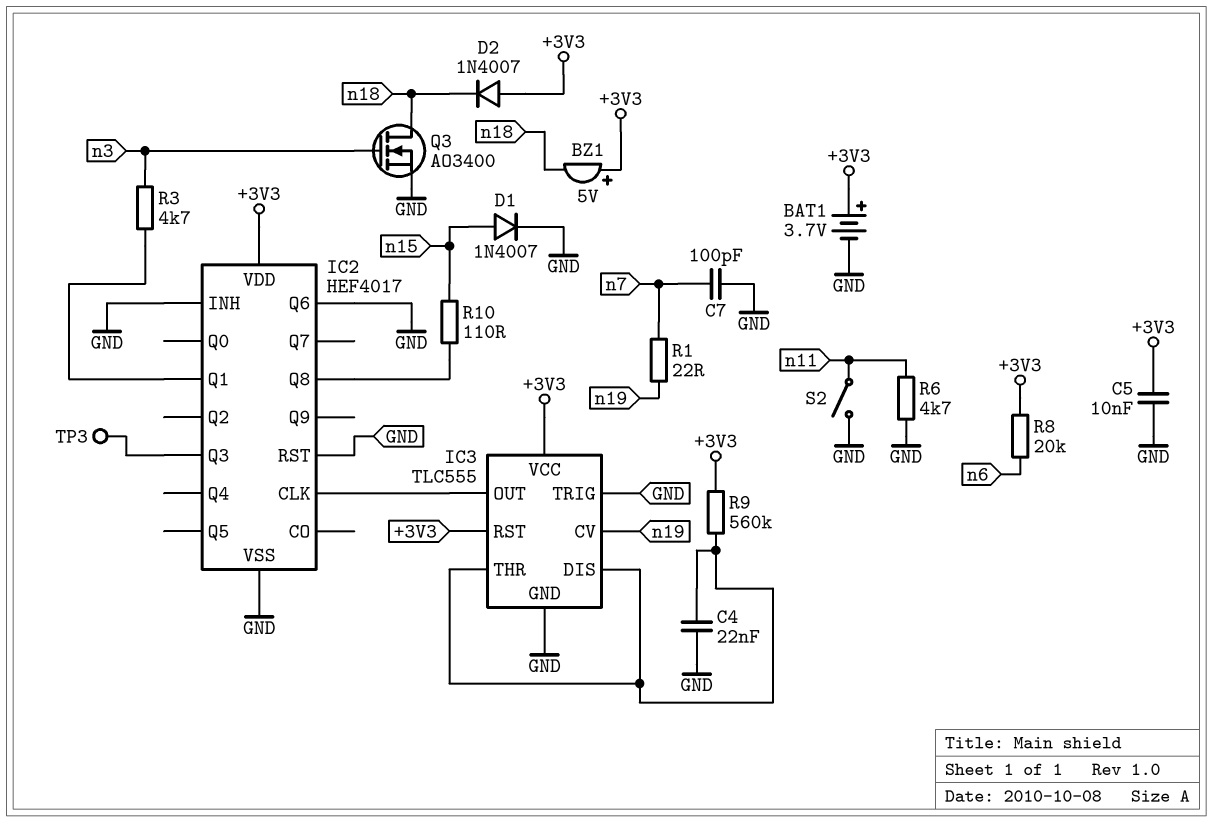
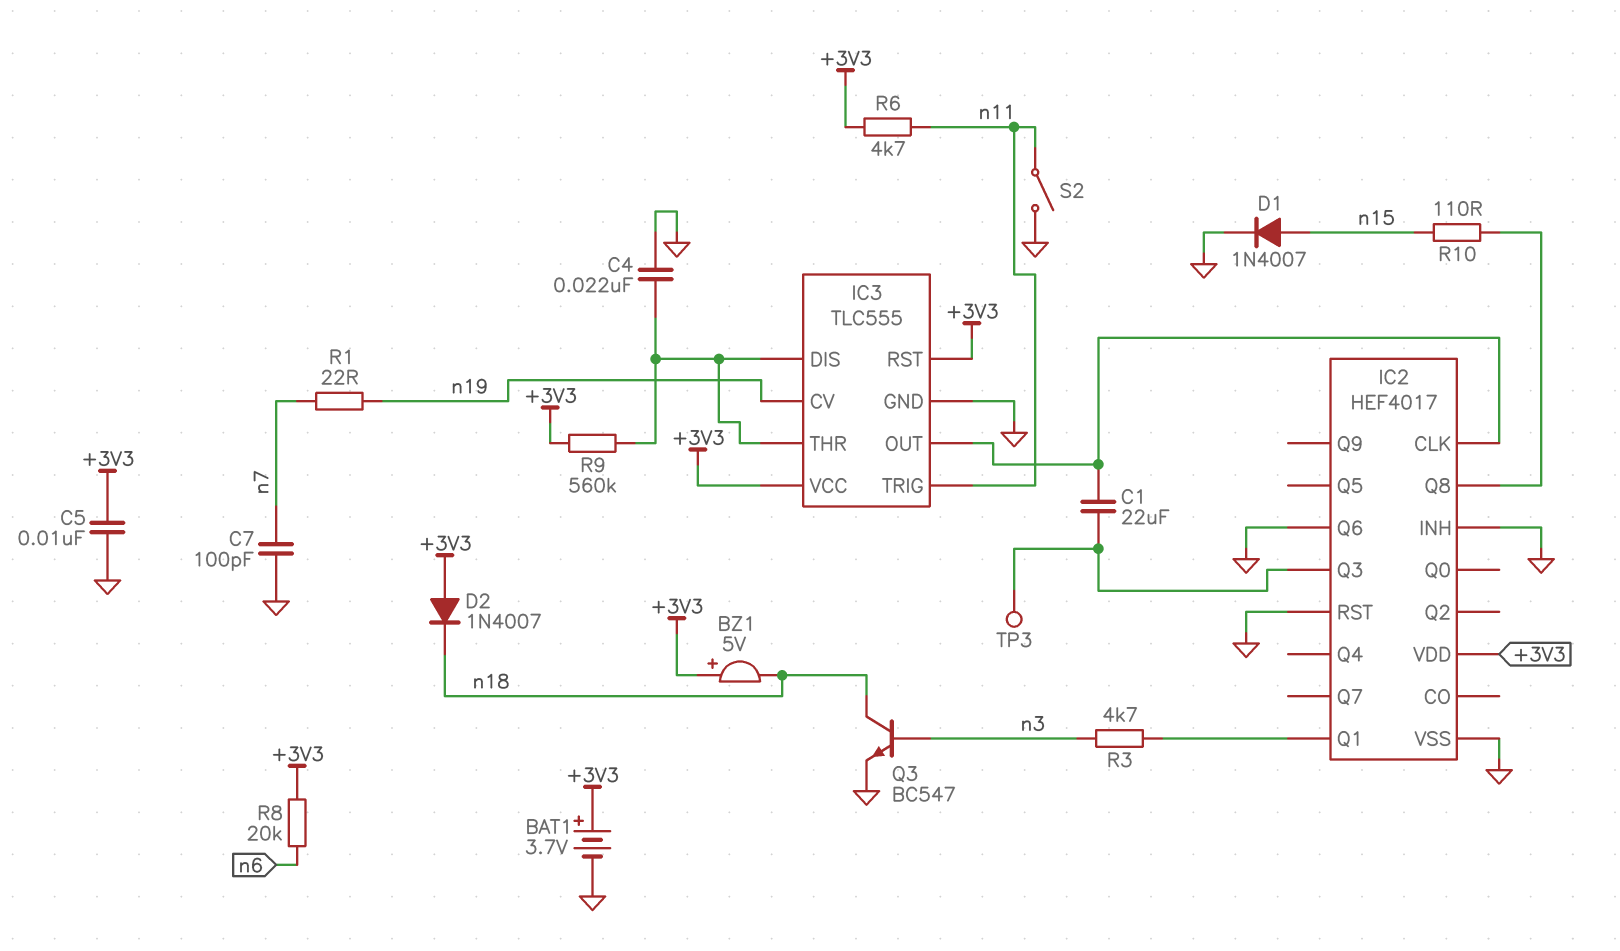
C1: none -> 22uF (IC2/CLK, IC2/Q3)
IC3 pin TRIG: GND -> n11
Q3: NMOS AO3400 (G n3, D n18, S GND) -> NPN BC547 (B n3, C n18, E GND)
R6: 4.7k (GND, n11) -> 4.7k (+3V3, n11)

